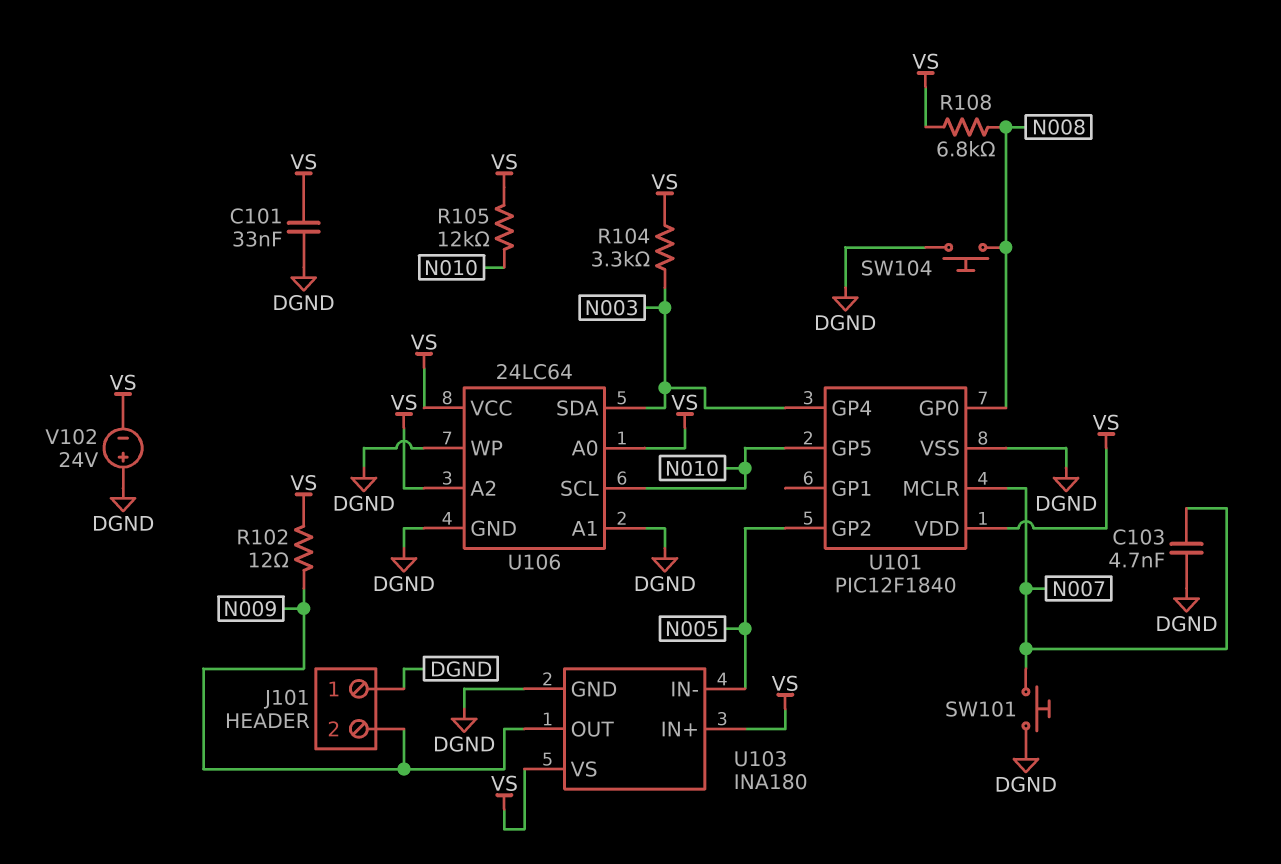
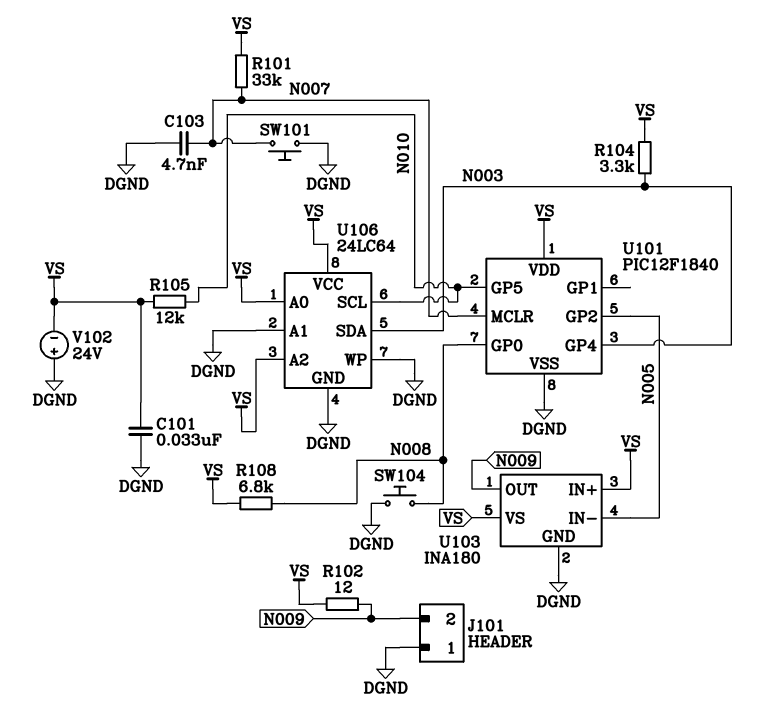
R101: none -> 33k (N007, VS)

